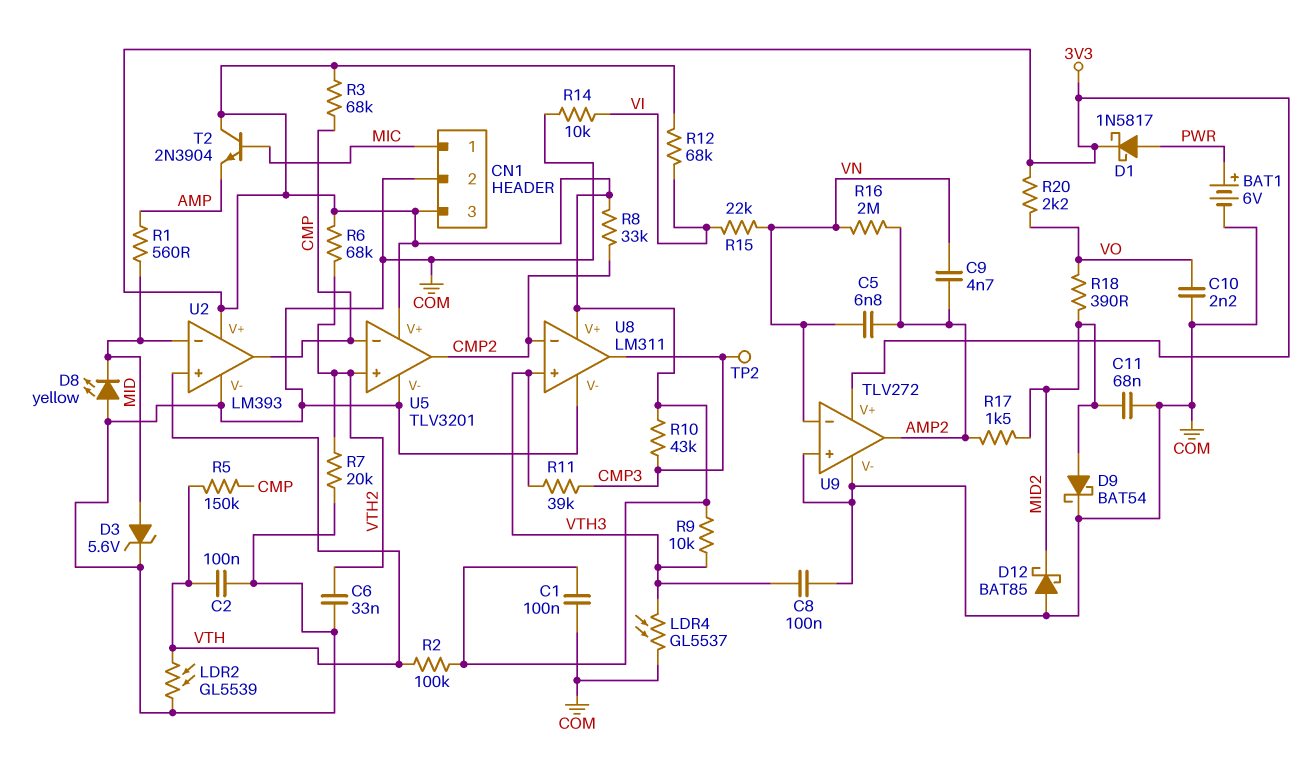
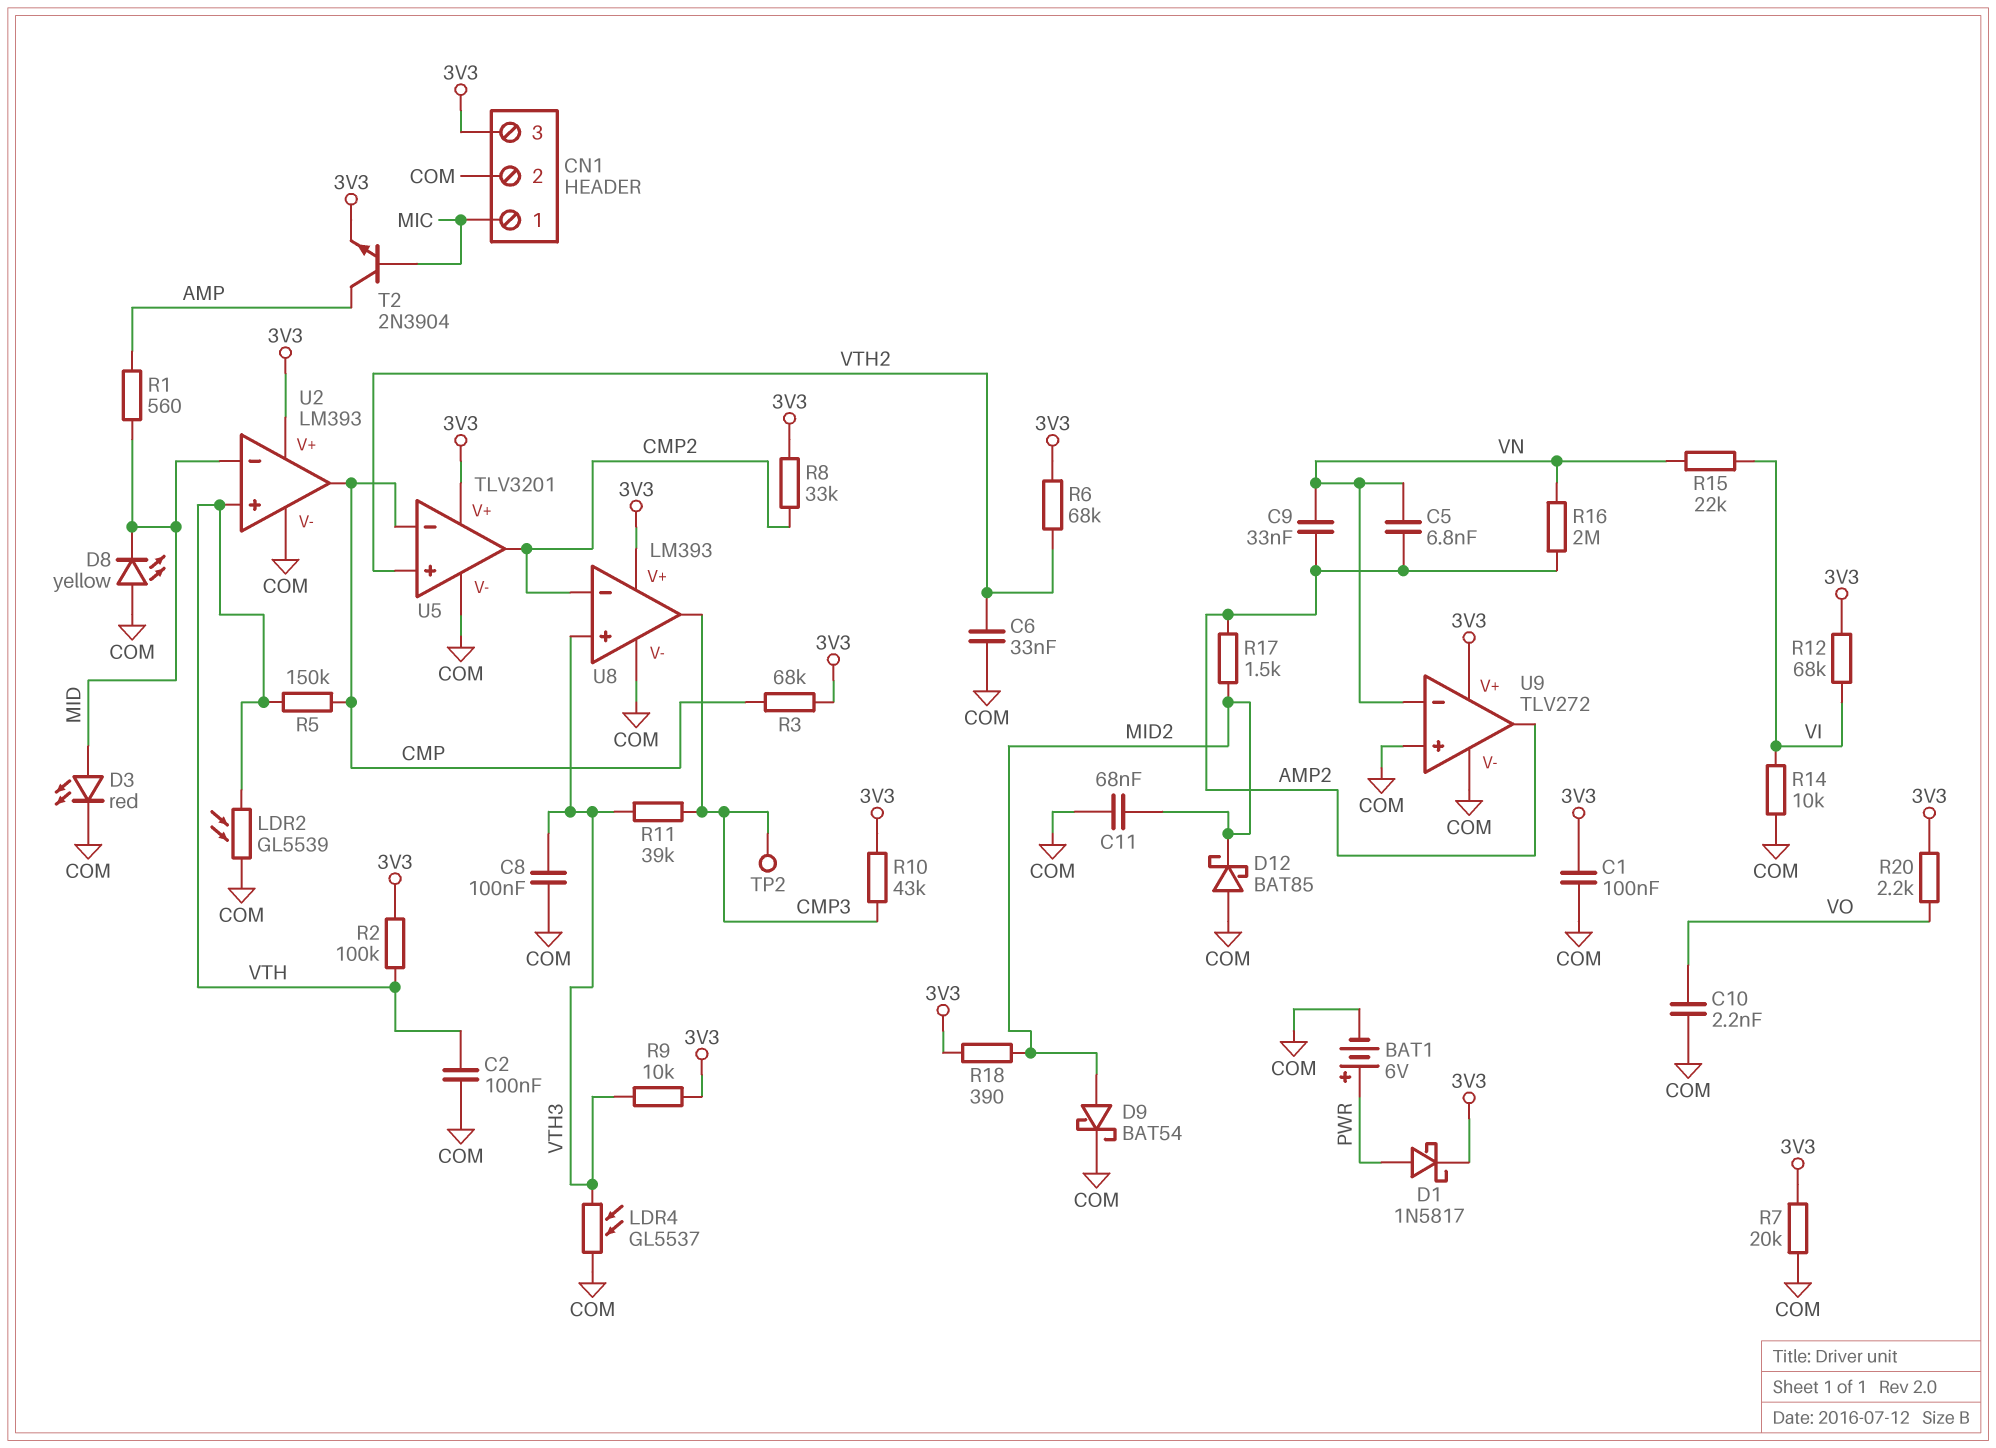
C9: 4.7nF (AMP2, VN) -> 33nF (AMP2, VN)
D3: zener 5.6V (A MID, K COM) -> LED red (A MID, K COM)
R7: 20k (COM, VTH2) -> 20k (3V3, COM)
R18: 390 (MID2, VO) -> 390 (3V3, MID2)
T2: NPN 2N3904 (B MIC, C 3V3, E AMP) -> NPN 2N3904 (B MIC, C AMP, E 3V3)
U8: LM311 -> LM393

